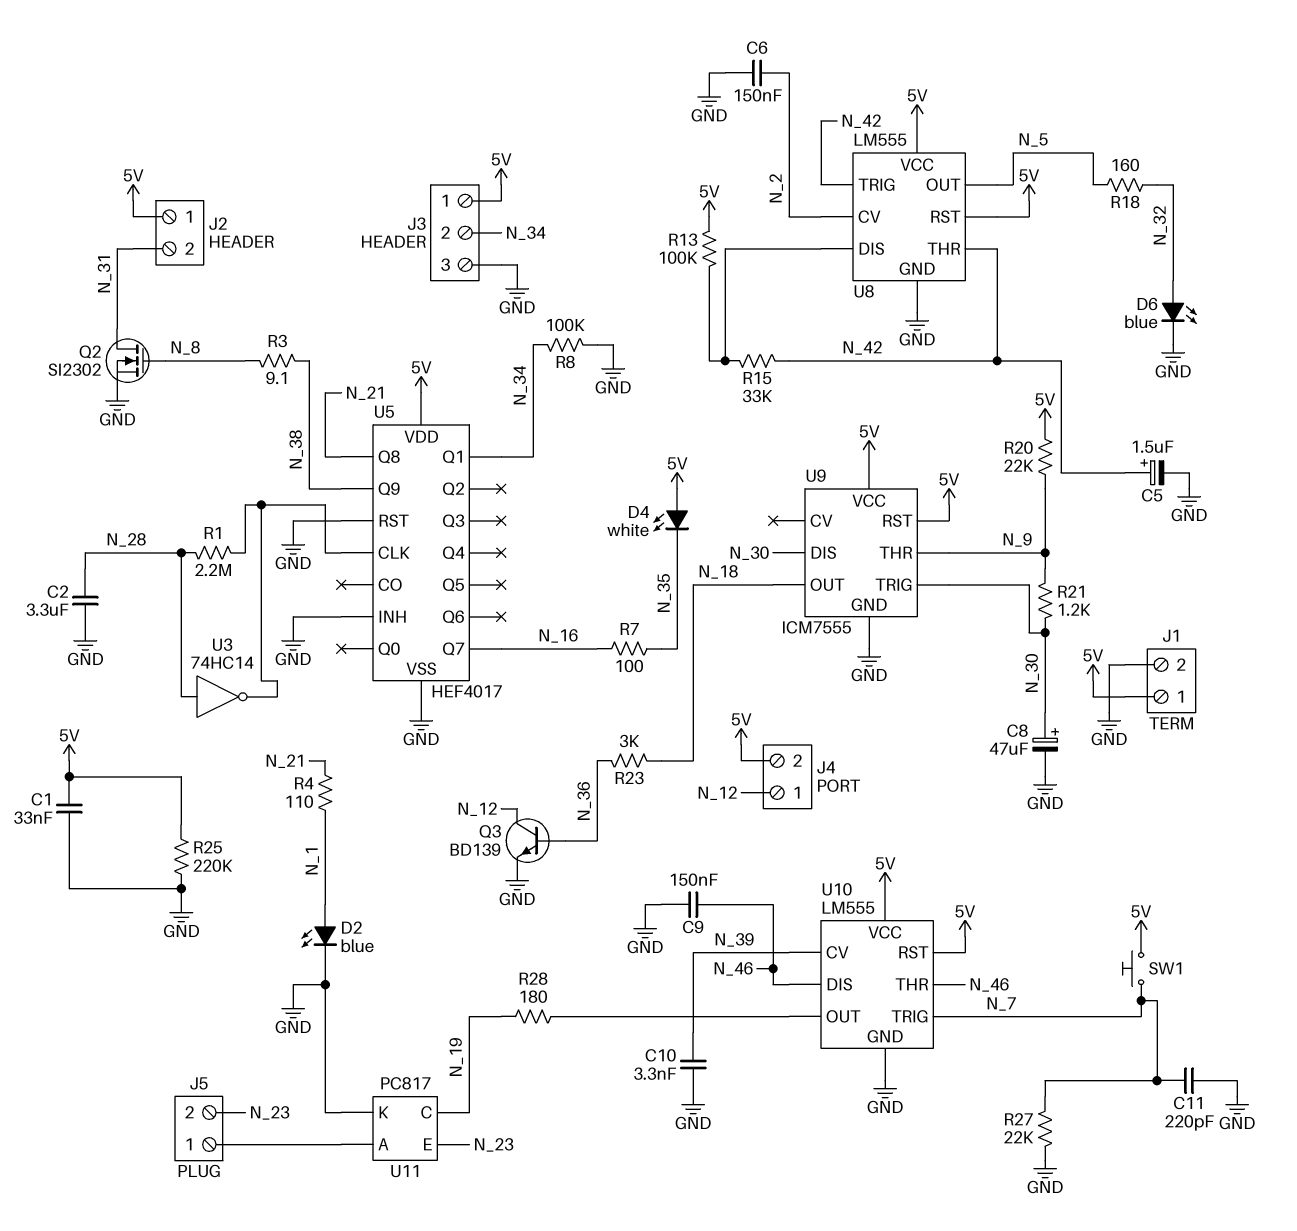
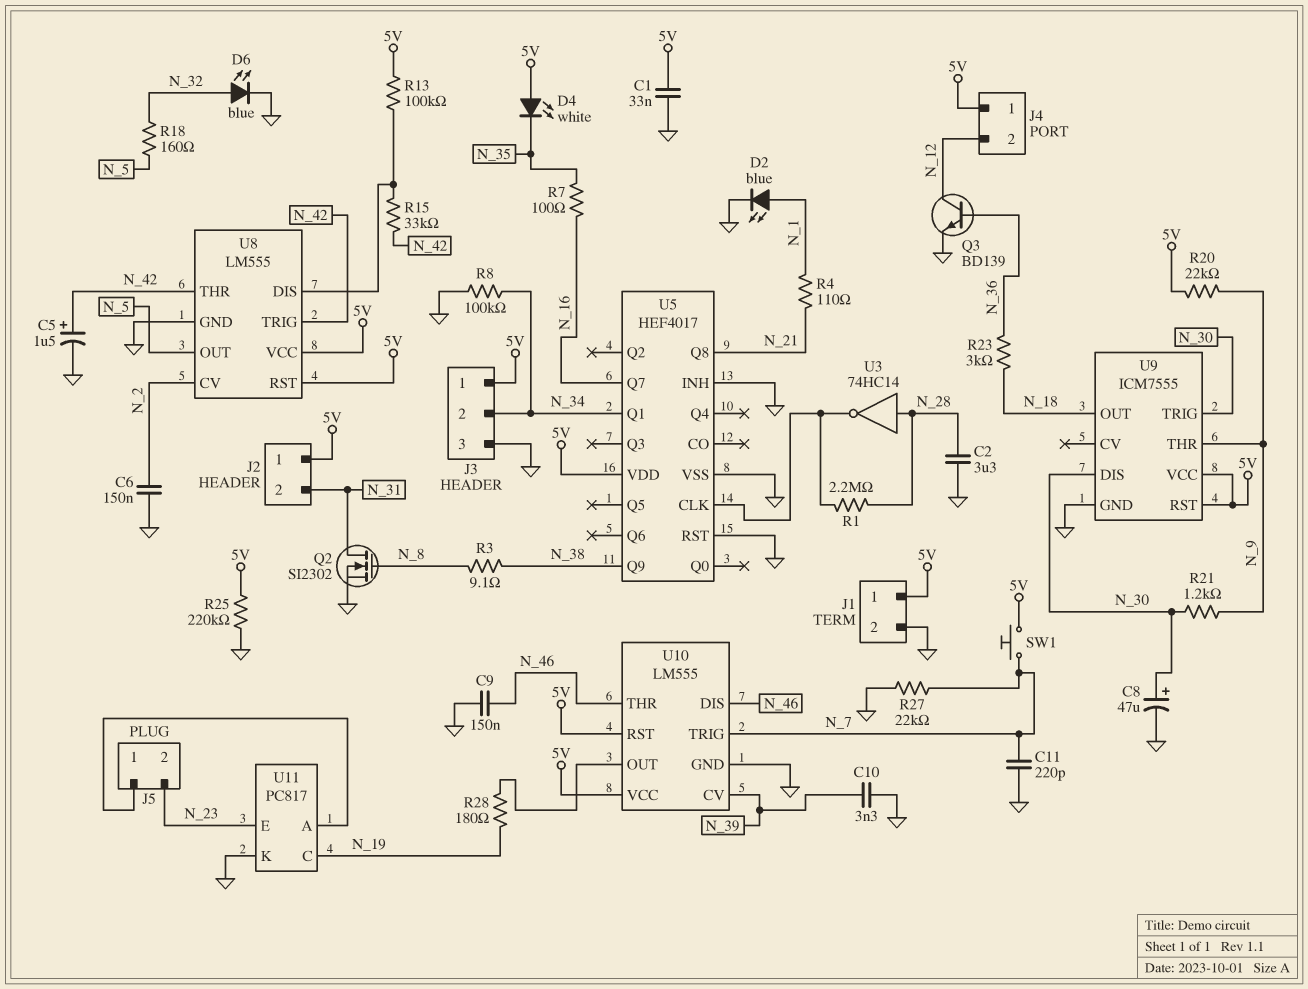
J4 pin 1: N_12 -> 5V
J4 pin 2: 5V -> N_12

